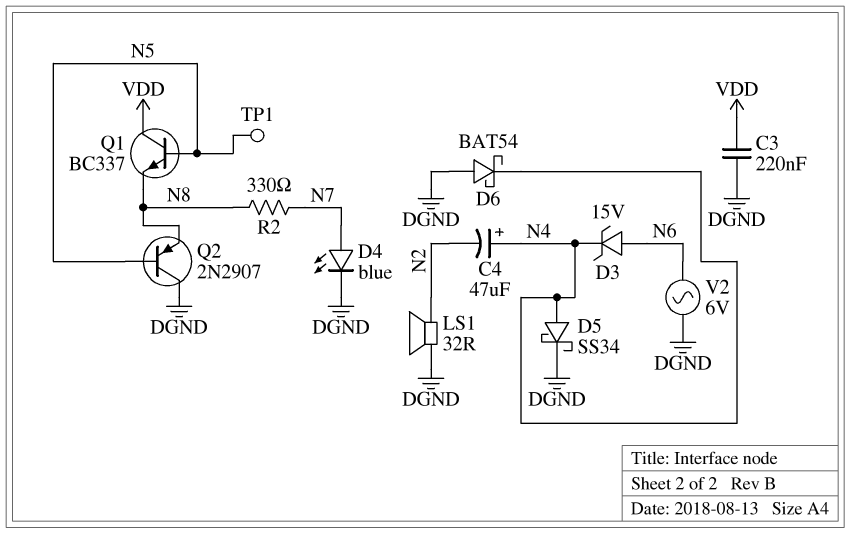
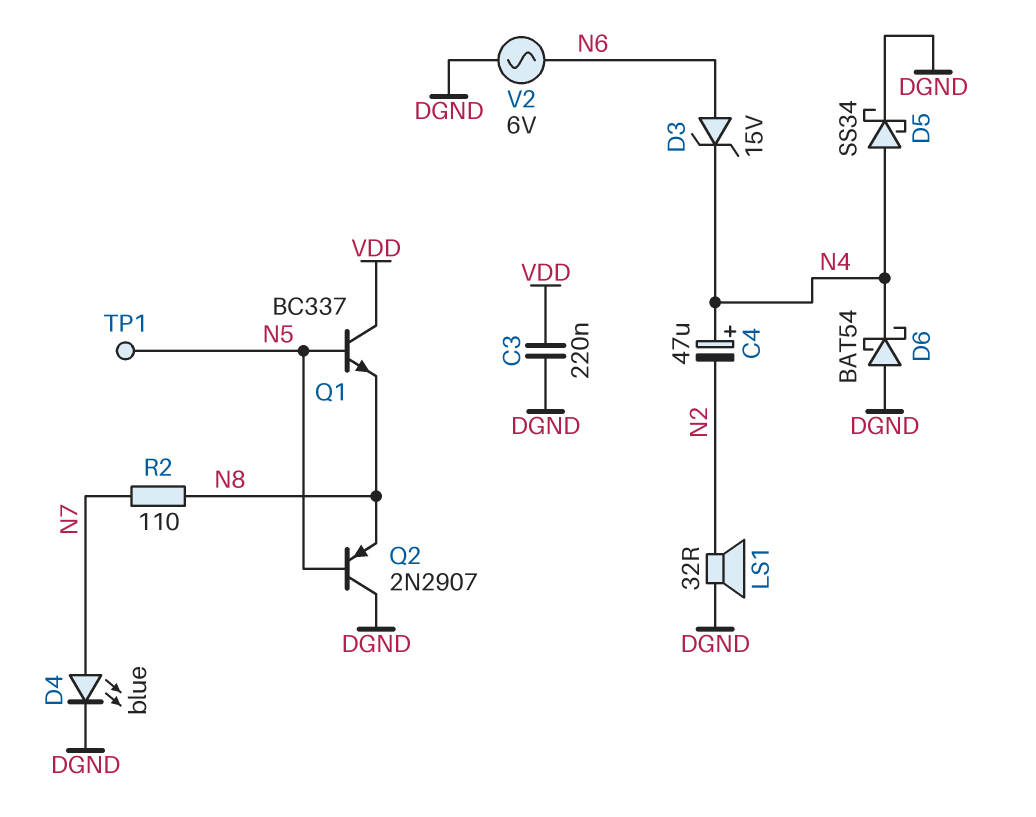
R2: 330 (N7, N8) -> 110 (N7, N8)

